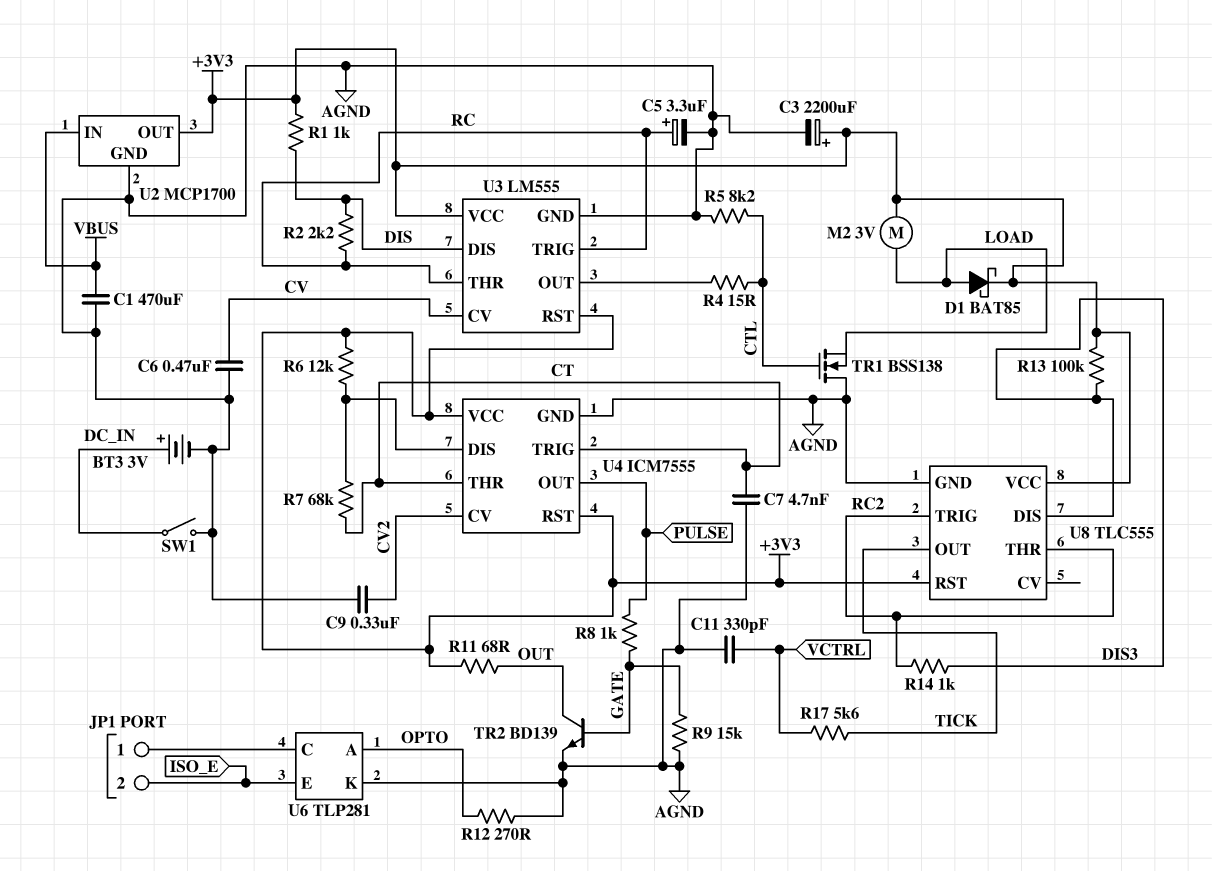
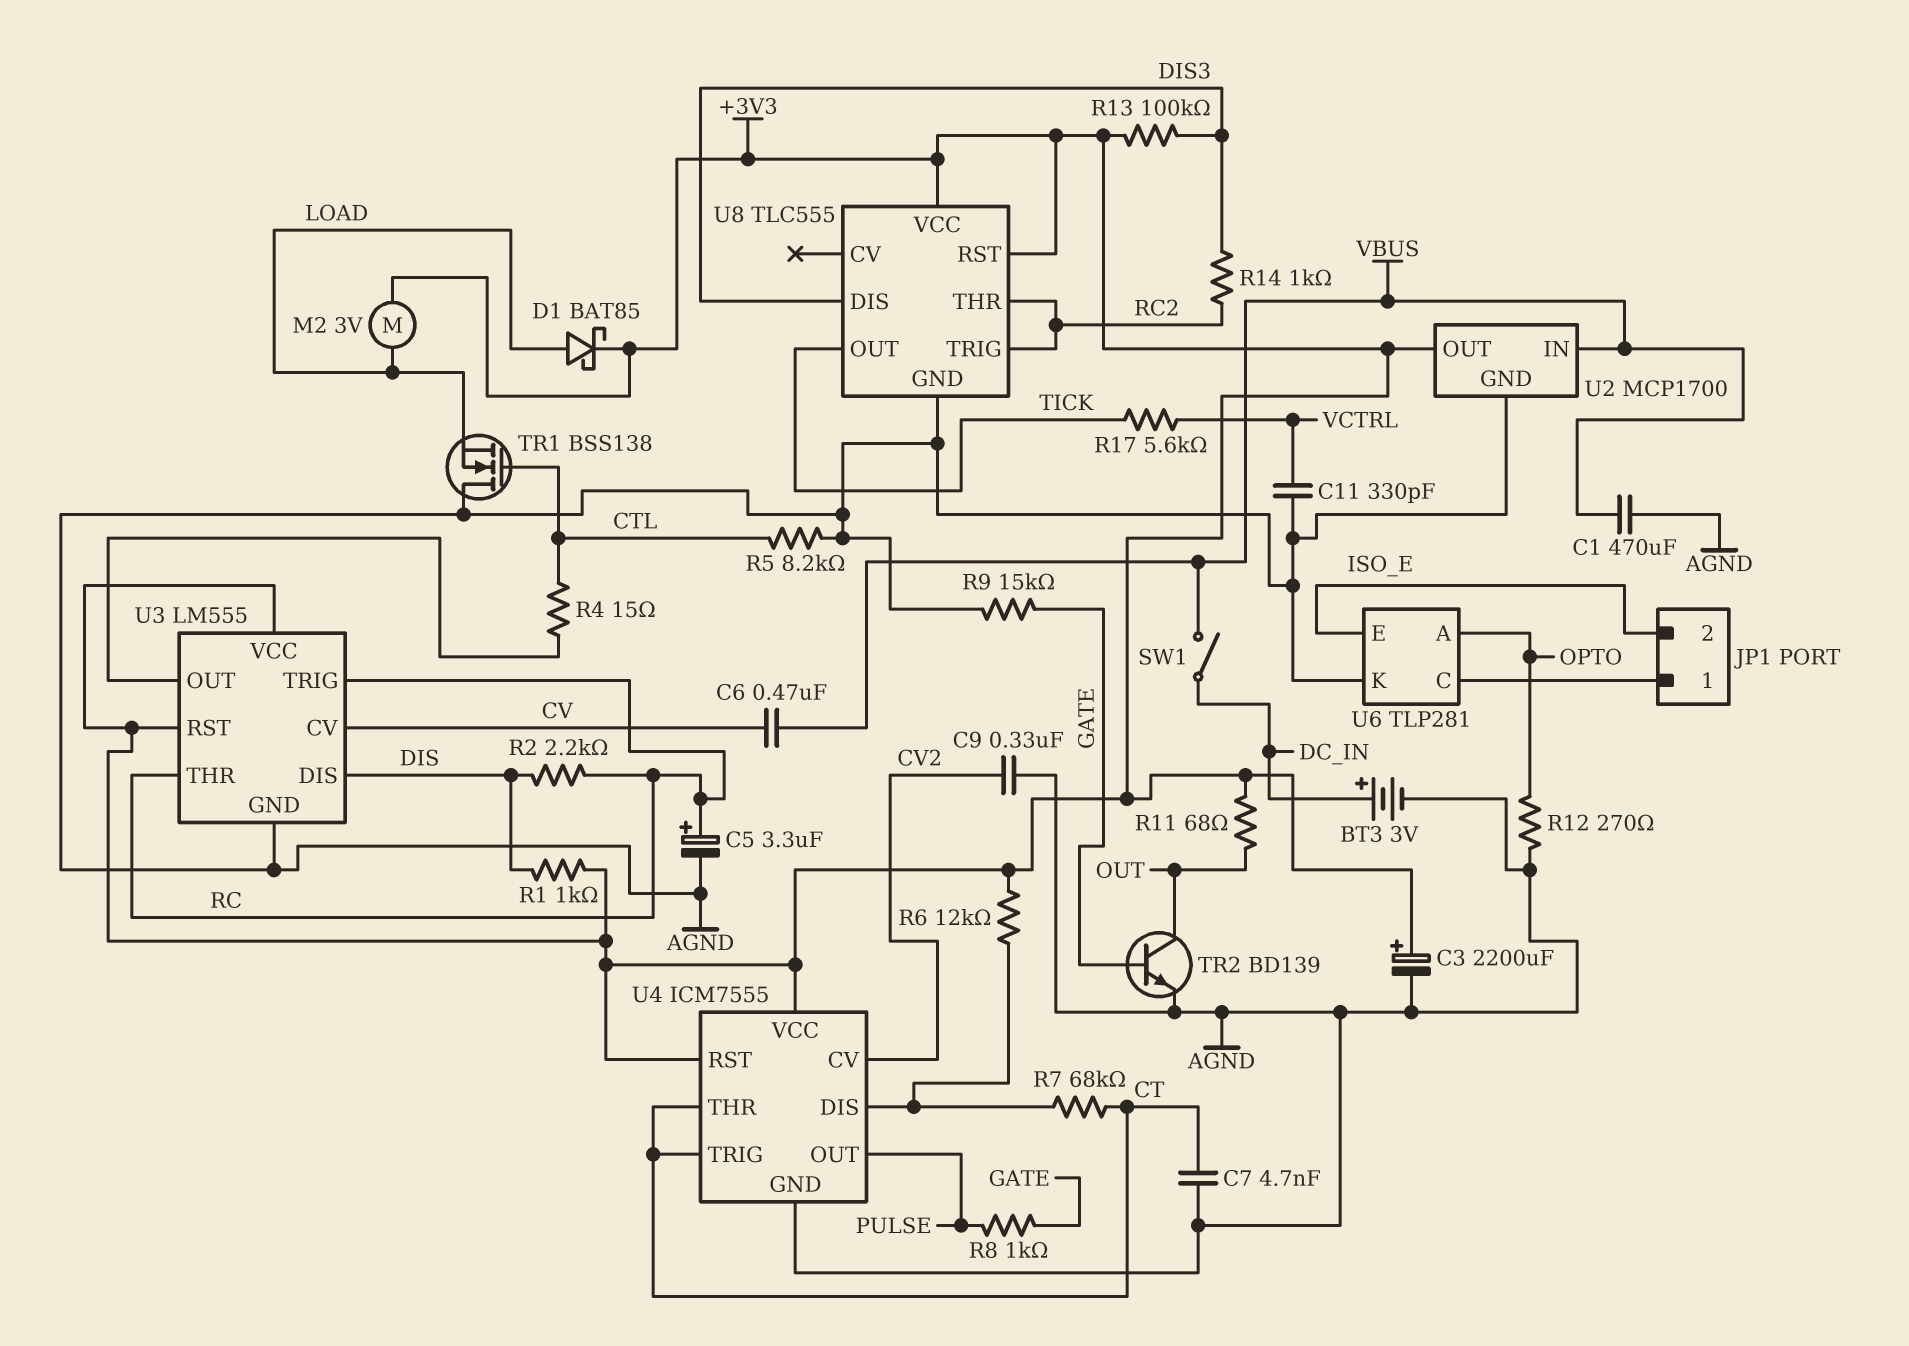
C6: 470nF (AGND, CV) -> 470nF (CV, VBUS)
SW1: switch (AGND, DC_IN) -> switch (DC_IN, VBUS)

